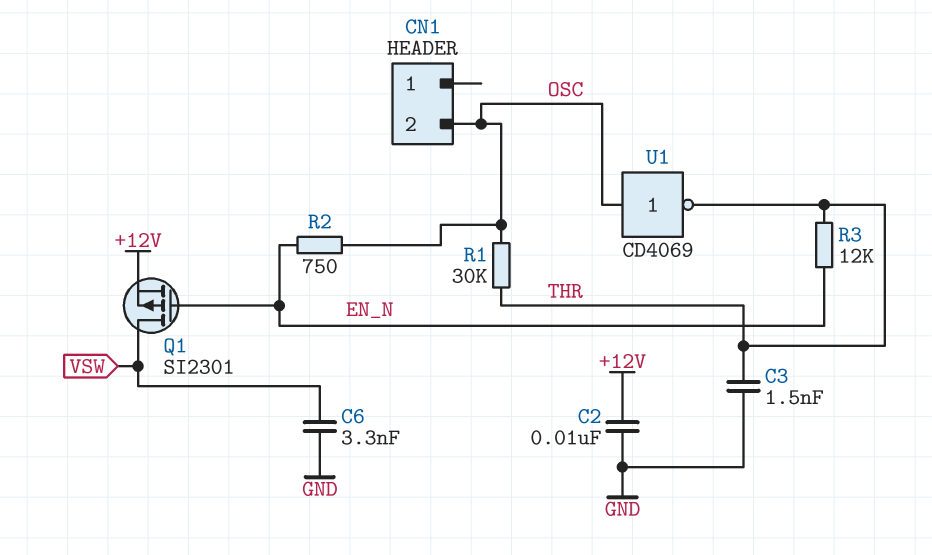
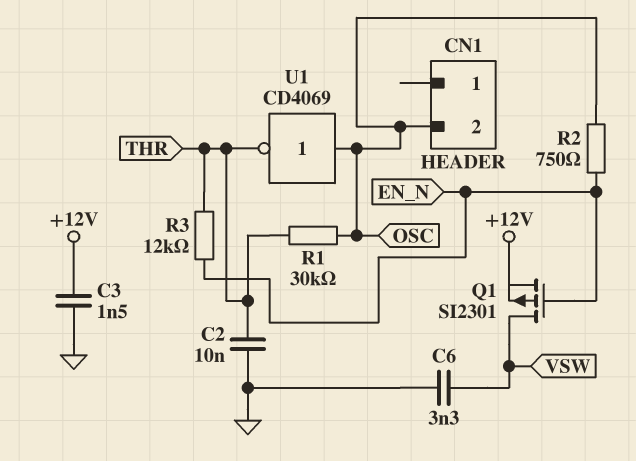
C2: 10nF (+12V, GND) -> 10nF (GND, THR)
C3: 1.5nF (GND, THR) -> 1.5nF (+12V, GND)

